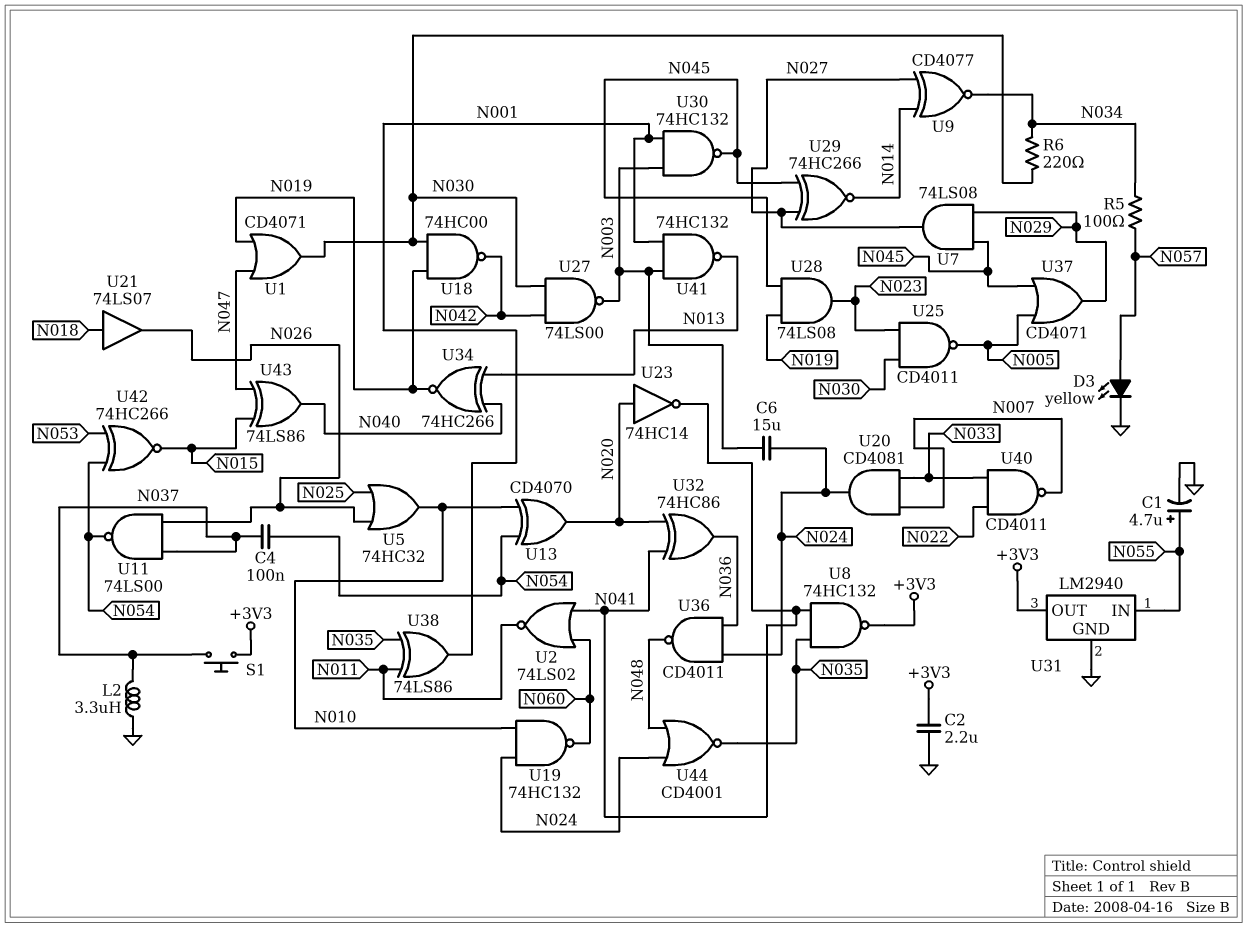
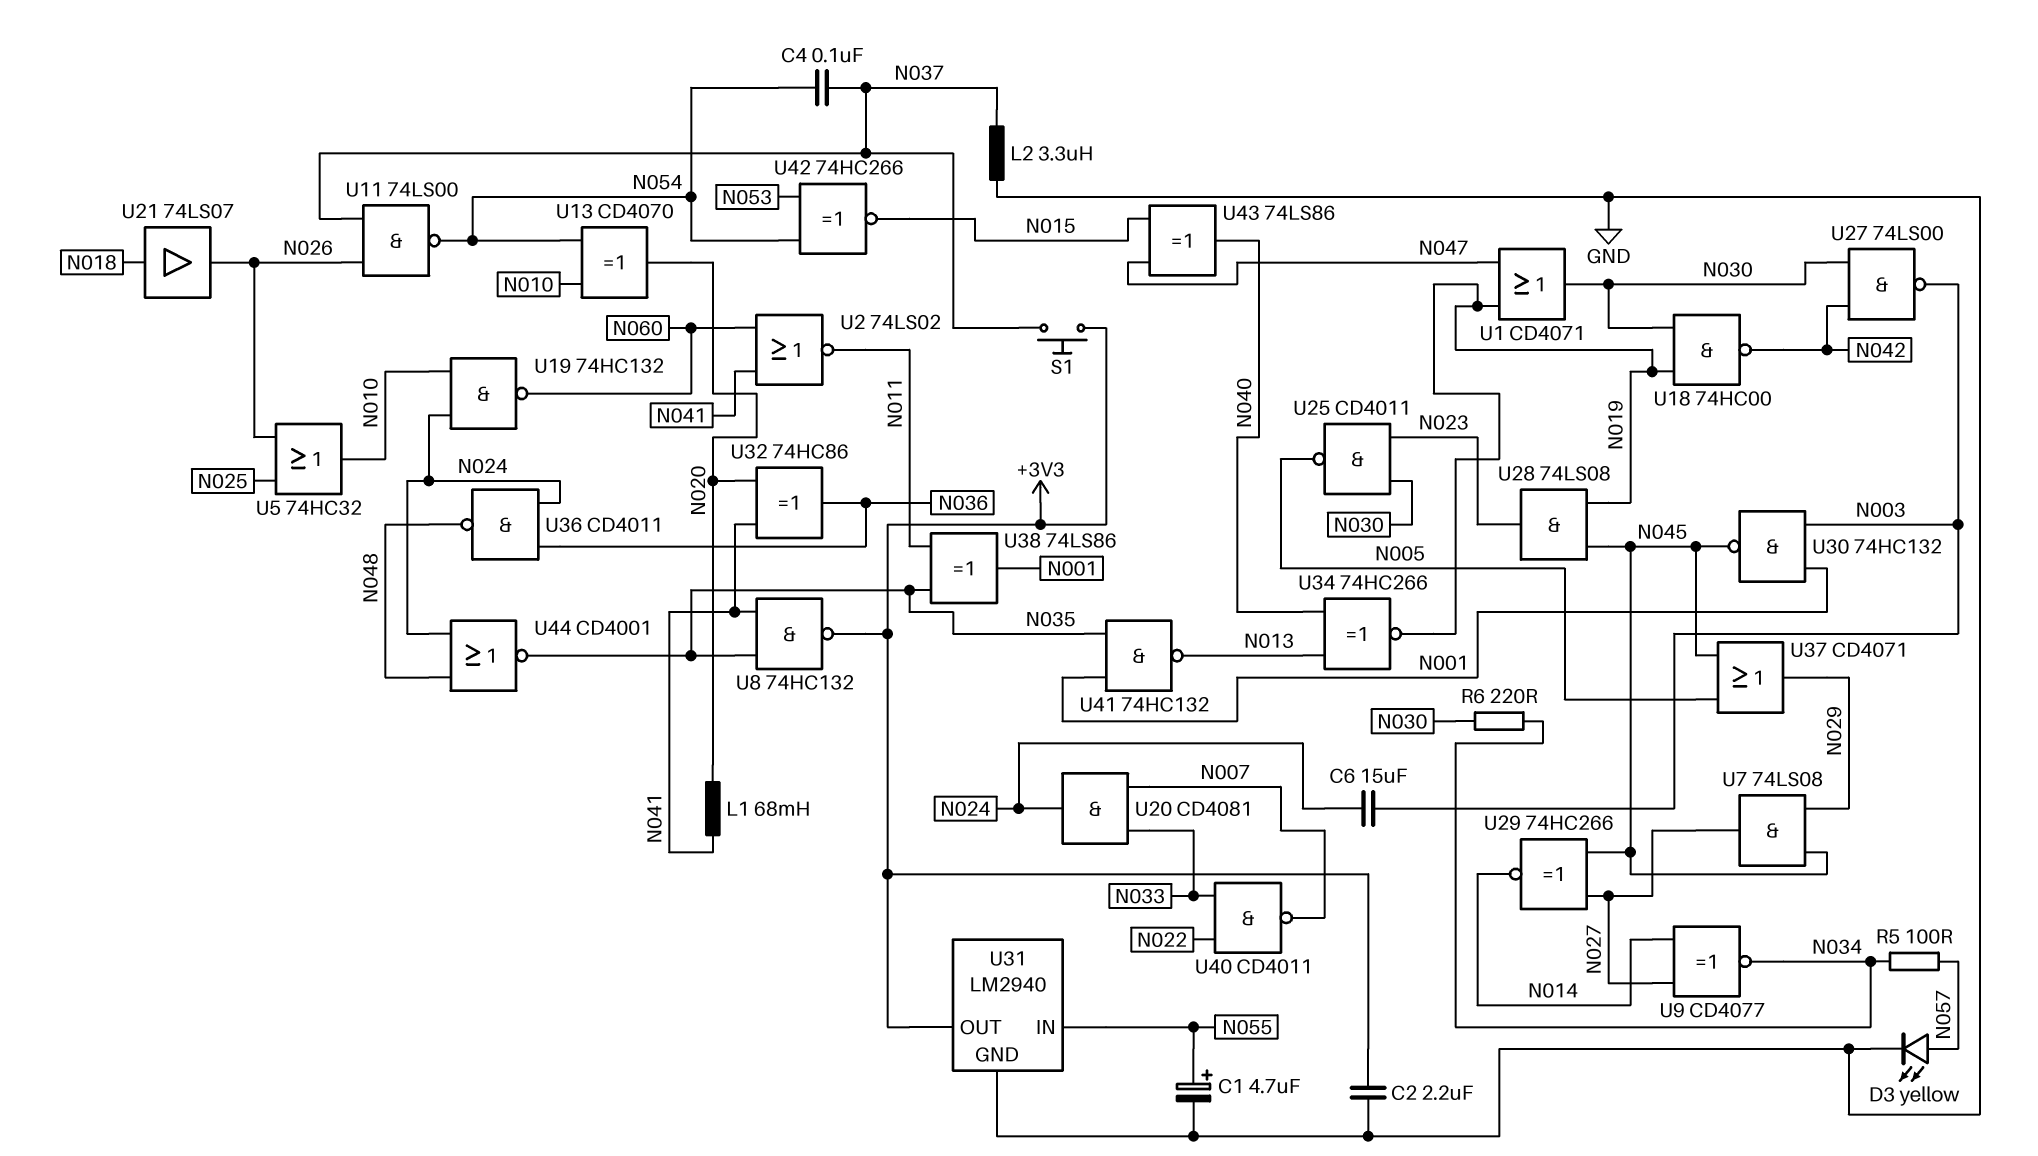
L1: none -> 68mH (N020, N041)
U23: NOT 74HC14 (in N020, out N041) -> none
U41: NAND 74HC132 (in N001, in N003, out N013) -> NAND 74HC132 (in N001, in N035, out N013)

